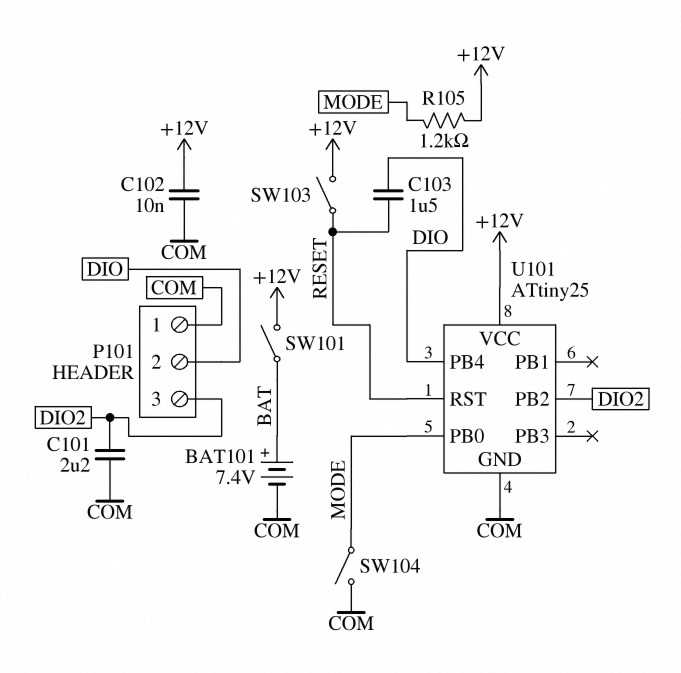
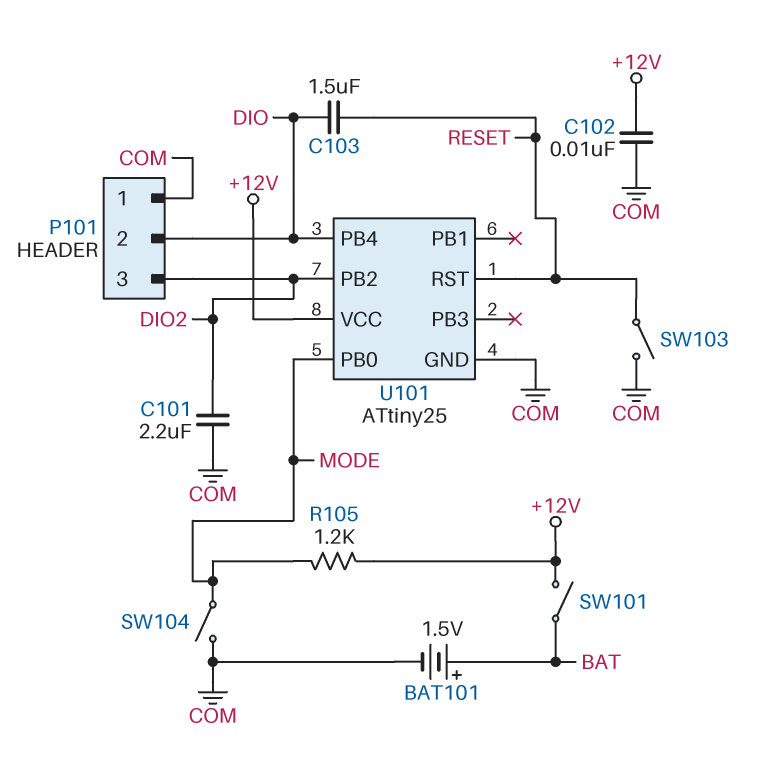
BAT101: 7.4V (plus BAT, minus COM) -> 1.5V (plus BAT, minus COM)
SW103: switch (+12V, RESET) -> switch (COM, RESET)

